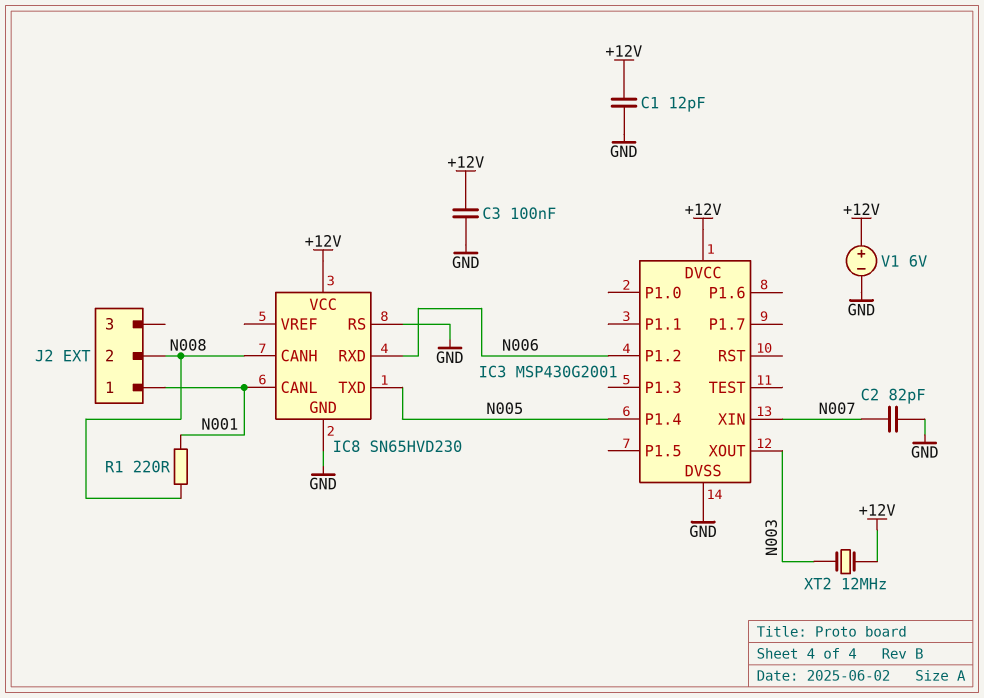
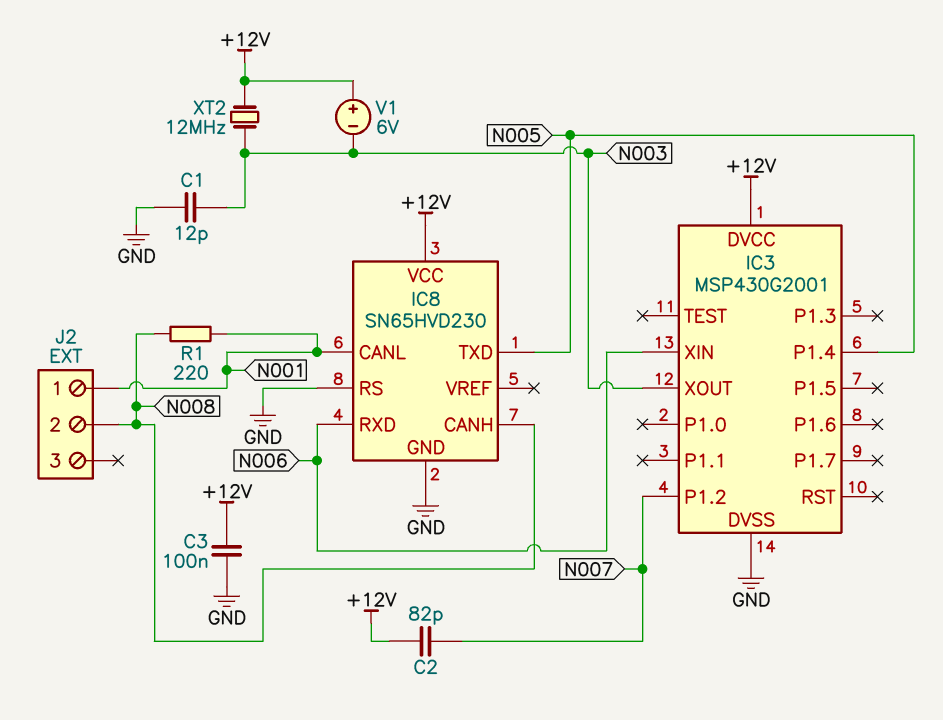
C1: 12pF (+12V, GND) -> 12pF (GND, N003)
C2: 82pF (GND, N007) -> 82pF (+12V, N007)
IC3 pin P1.2: N006 -> N007
IC3 pin XIN: N007 -> N006
V1: 6V (plus +12V, minus GND) -> 6V (plus +12V, minus N003)

